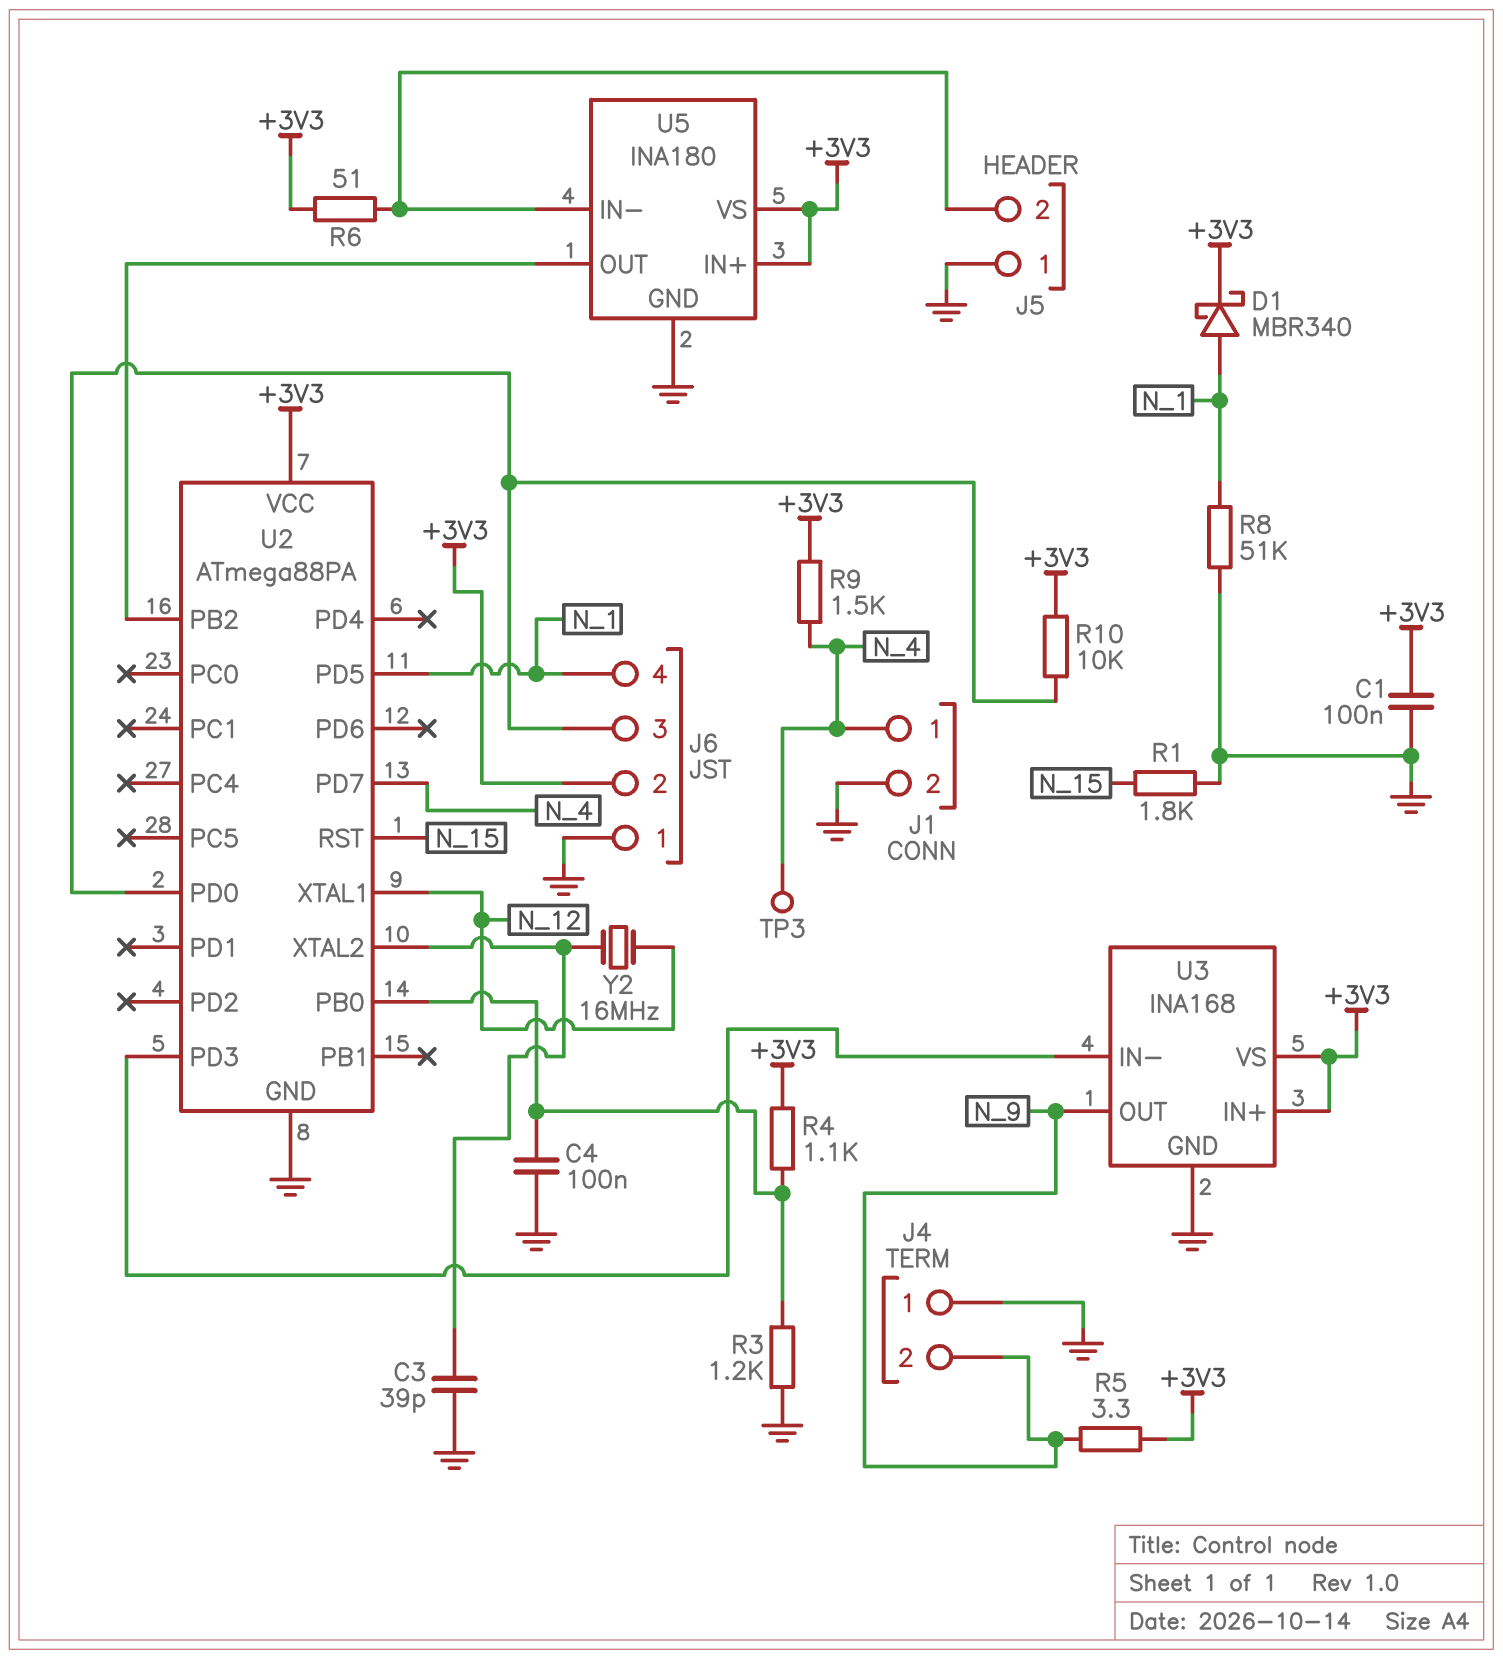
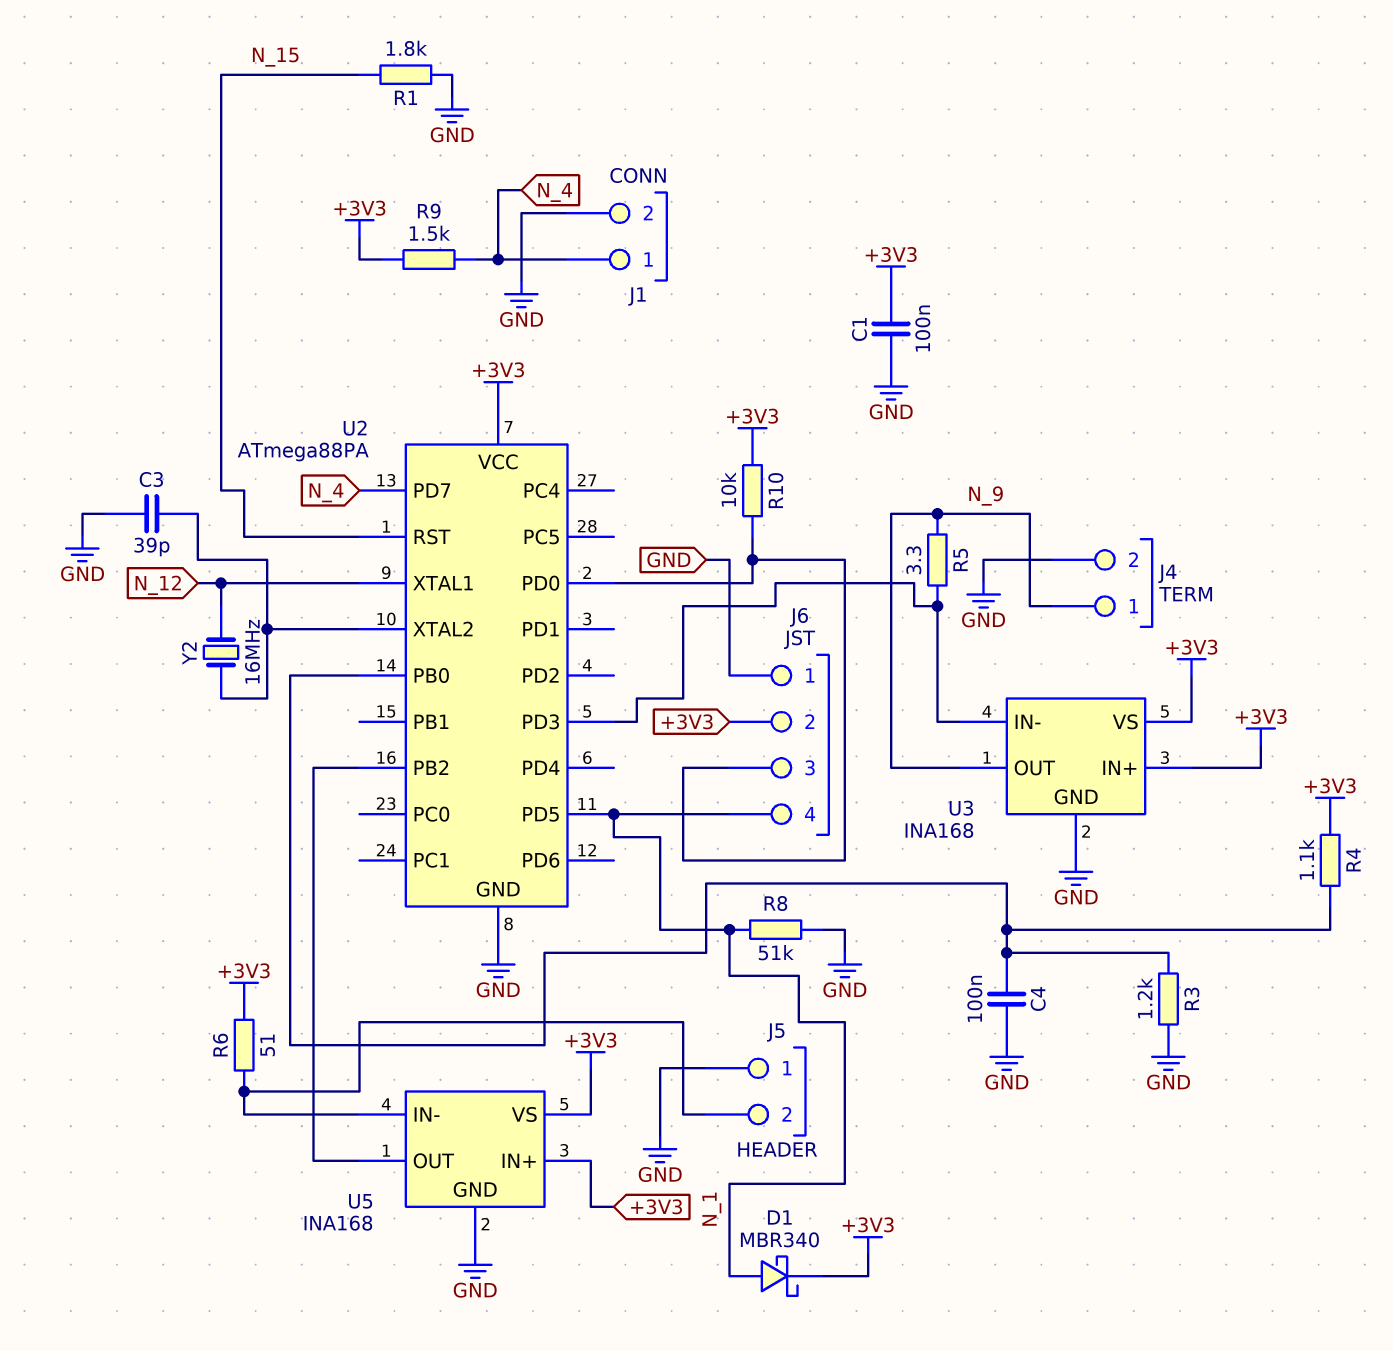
J4 pin 1: GND -> N_9
J4 pin 2: N_9 -> GND
R5: 3.3 (+3V3, N_9) -> 3.3 (N_9, U2/PD3)
TP3: test point (N_4) -> none
U5: INA180 -> INA168

